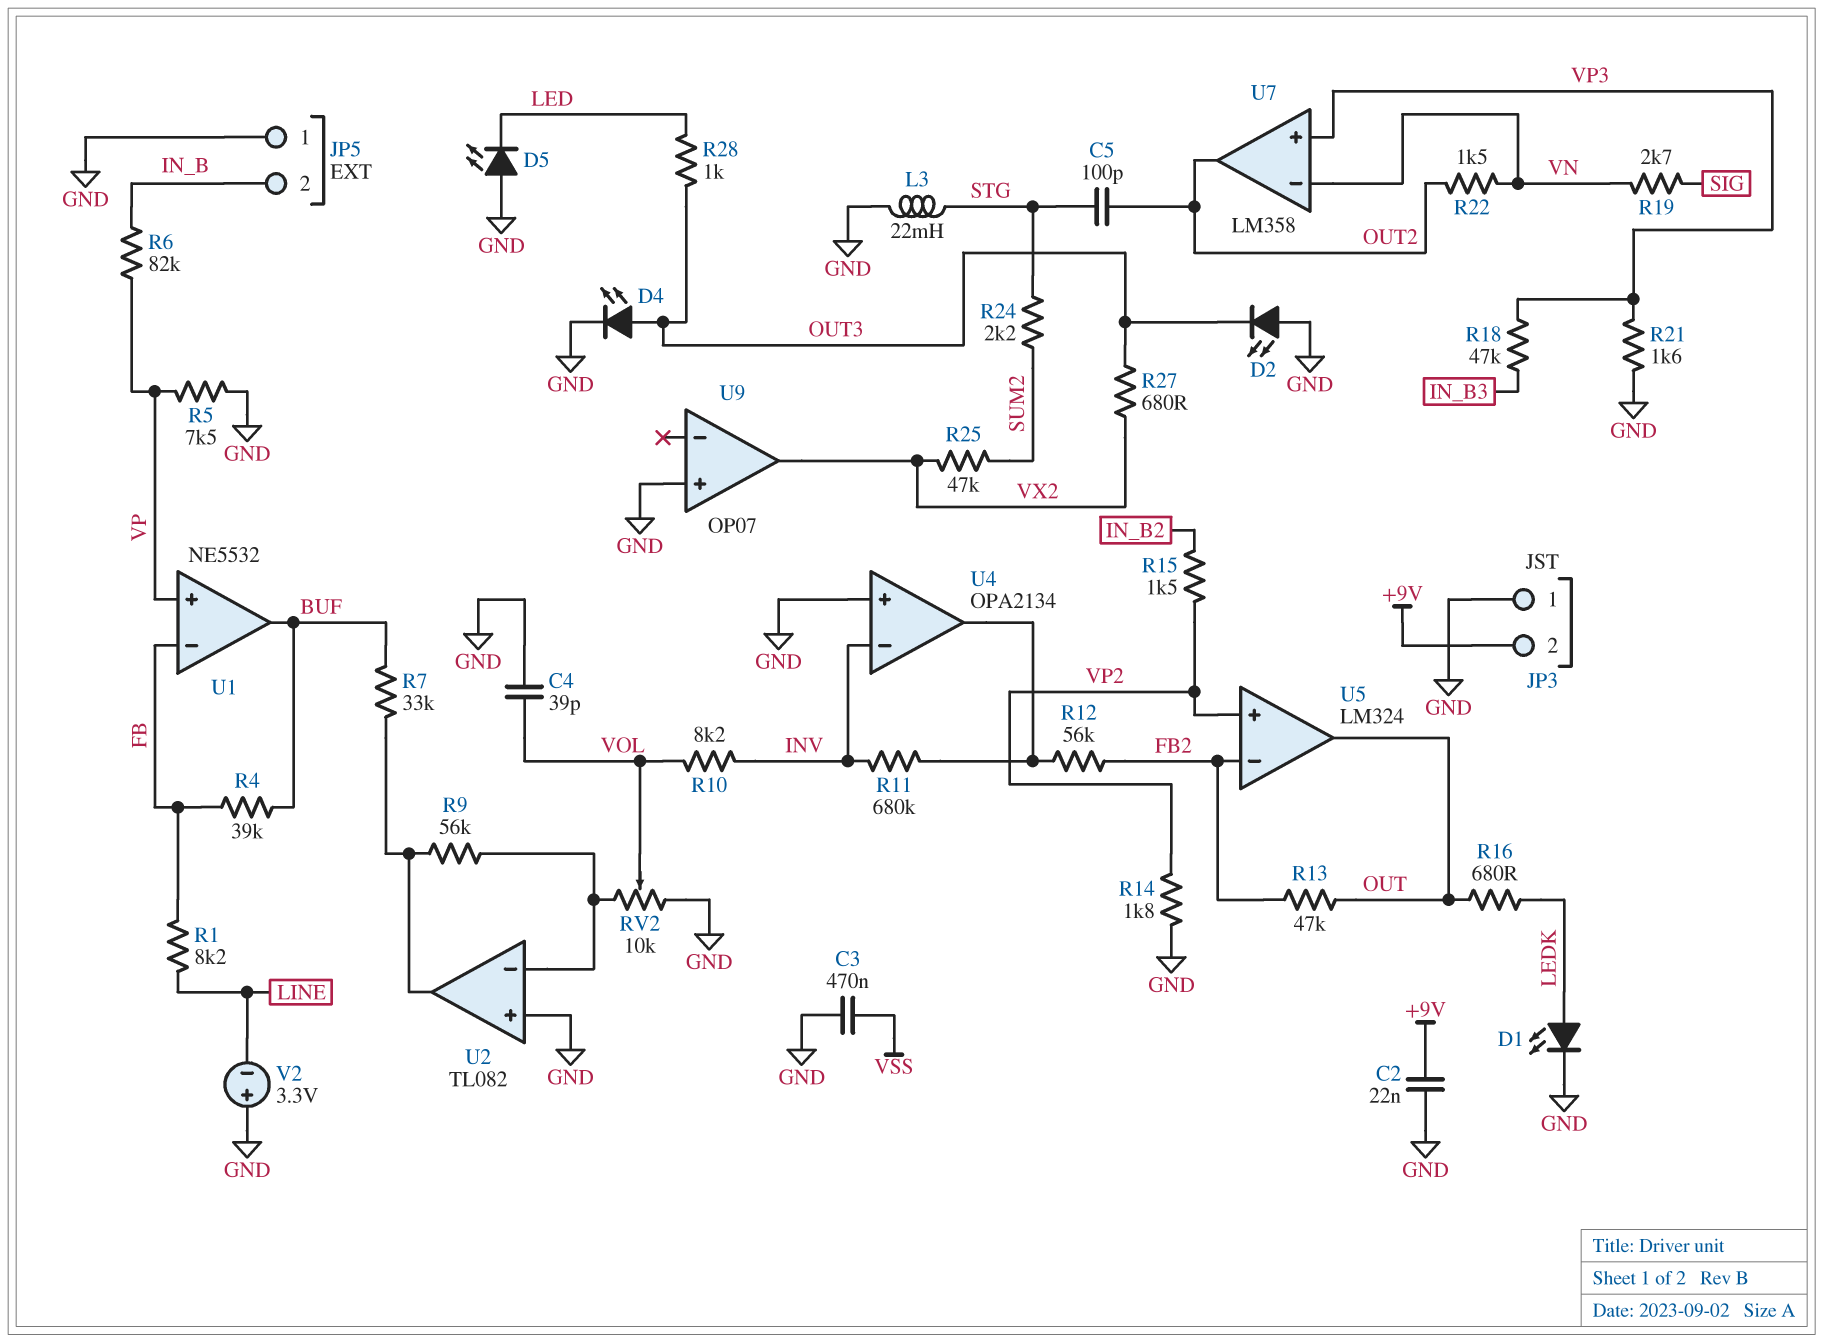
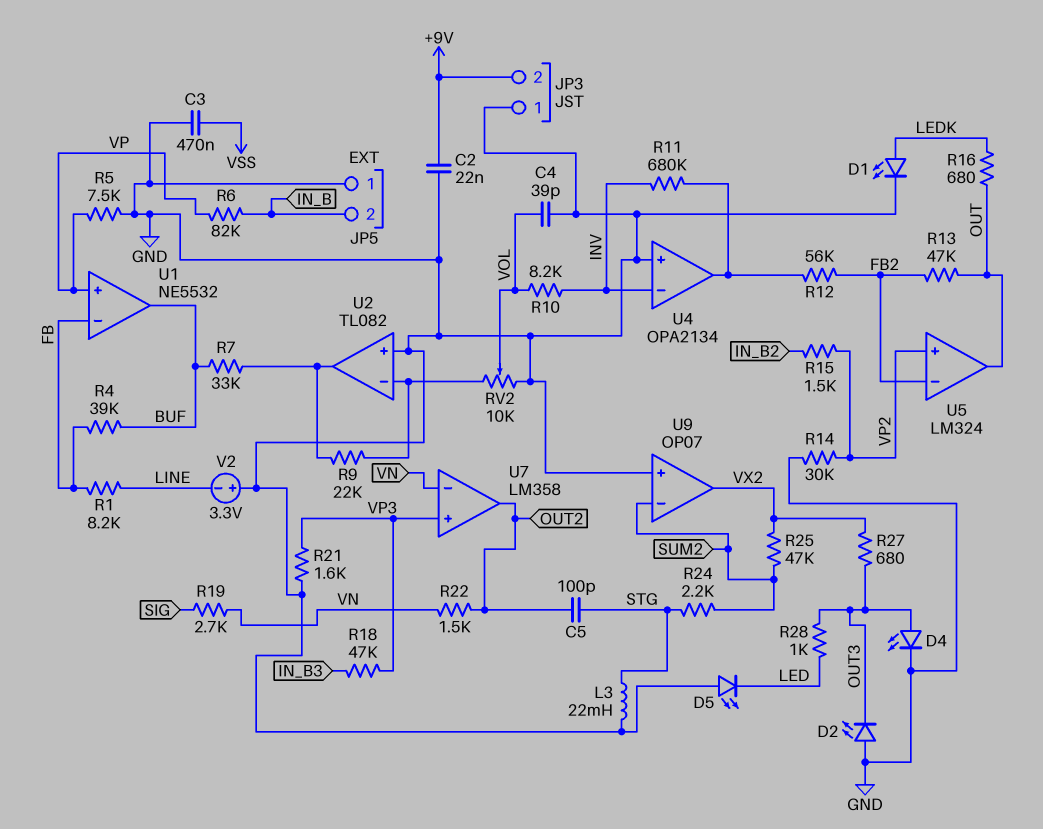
R9: 56k (U2/in-, U2/out) -> 22k (U2/in-, U2/out)
R14: 1.8k (GND, VP2) -> 30k (GND, VP2)
U9 pin in-: none -> SUM2

